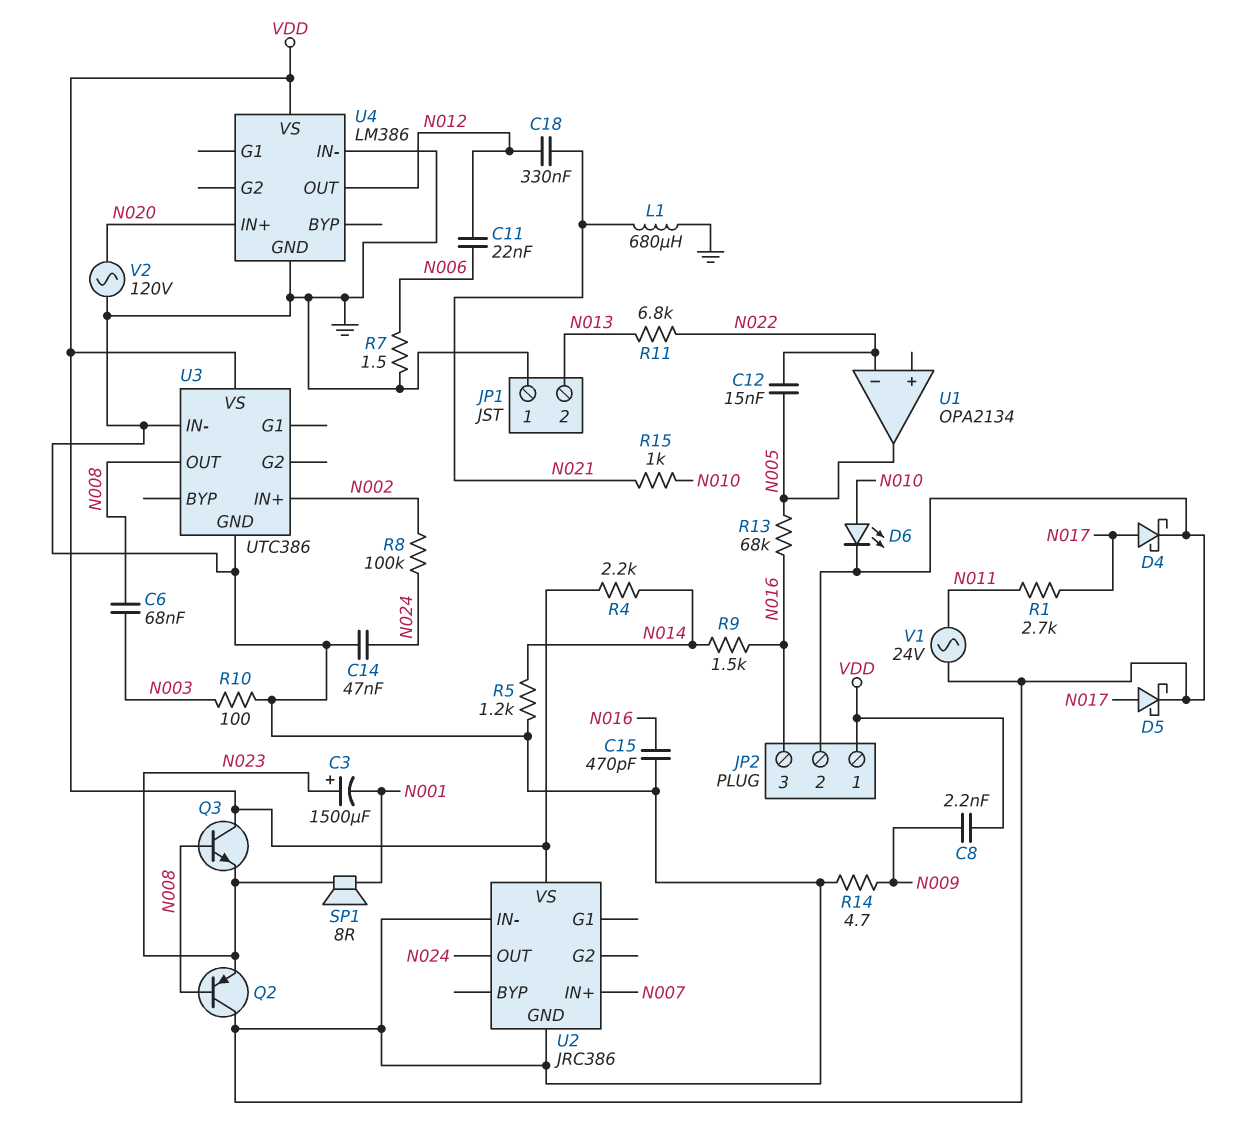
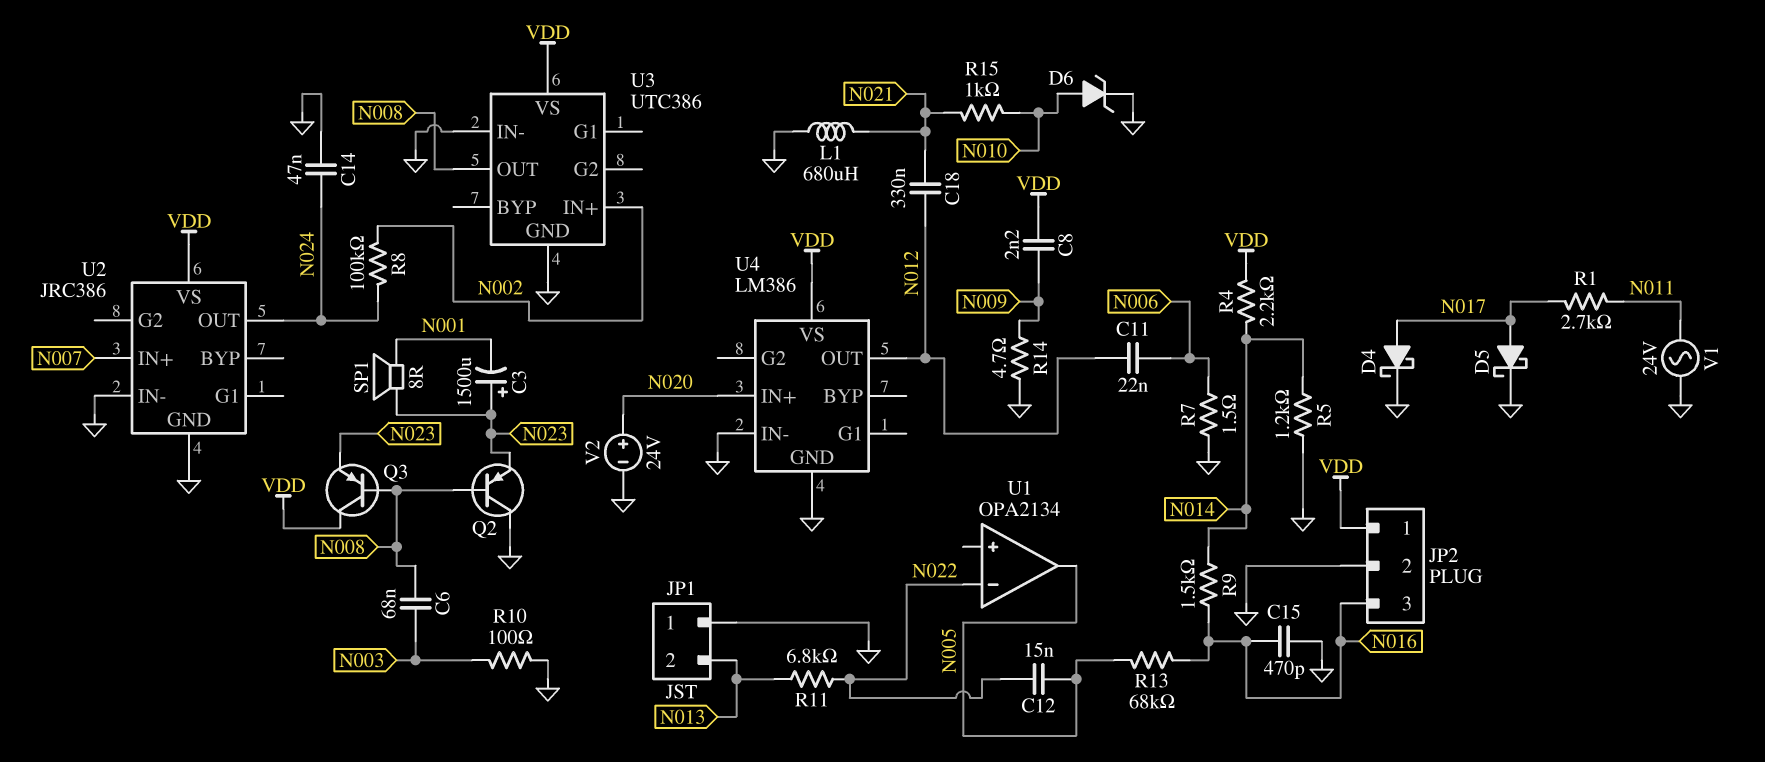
D6: LED (A N010, K GND) -> zener (A N010, K GND)
Q3: NPN (B N008, C VDD, E N023) -> PNP (B N008, C VDD, E N023)
V2: AC 120V (GND, N020) -> 24V (plus N020, minus GND)

